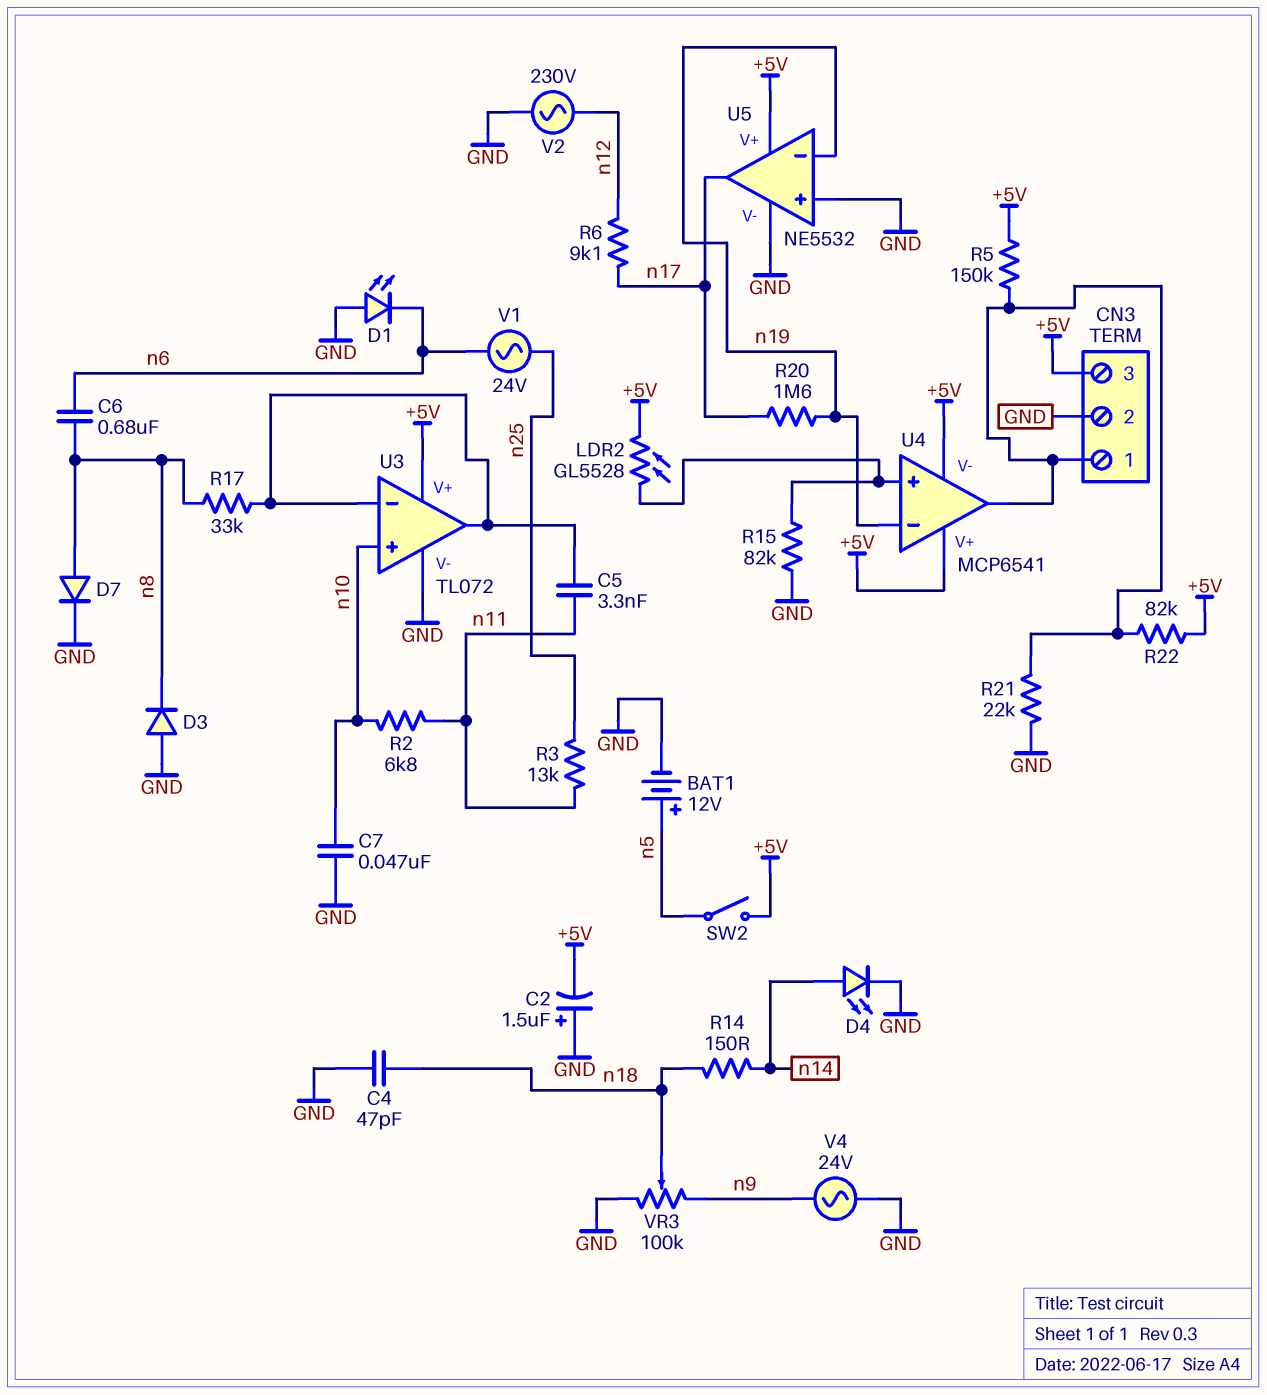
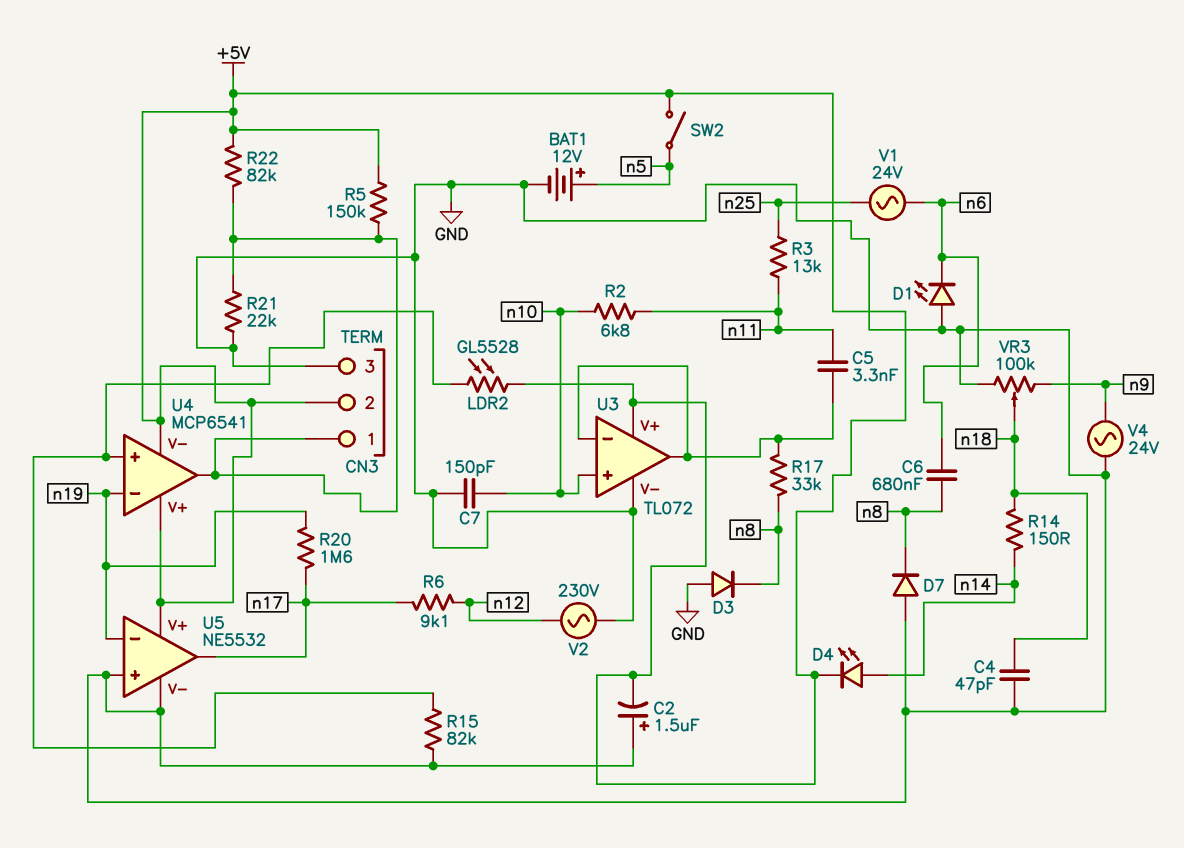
C7: 47nF (GND, n10) -> 150pF (GND, n10)
CN3 pin 2: GND -> +5V
CN3 pin 3: +5V -> GND
D4: LED (A n14, K GND) -> LED (A n14, K +5V)
D7: diode (A n8, K GND) -> diode (A GND, K n8)

